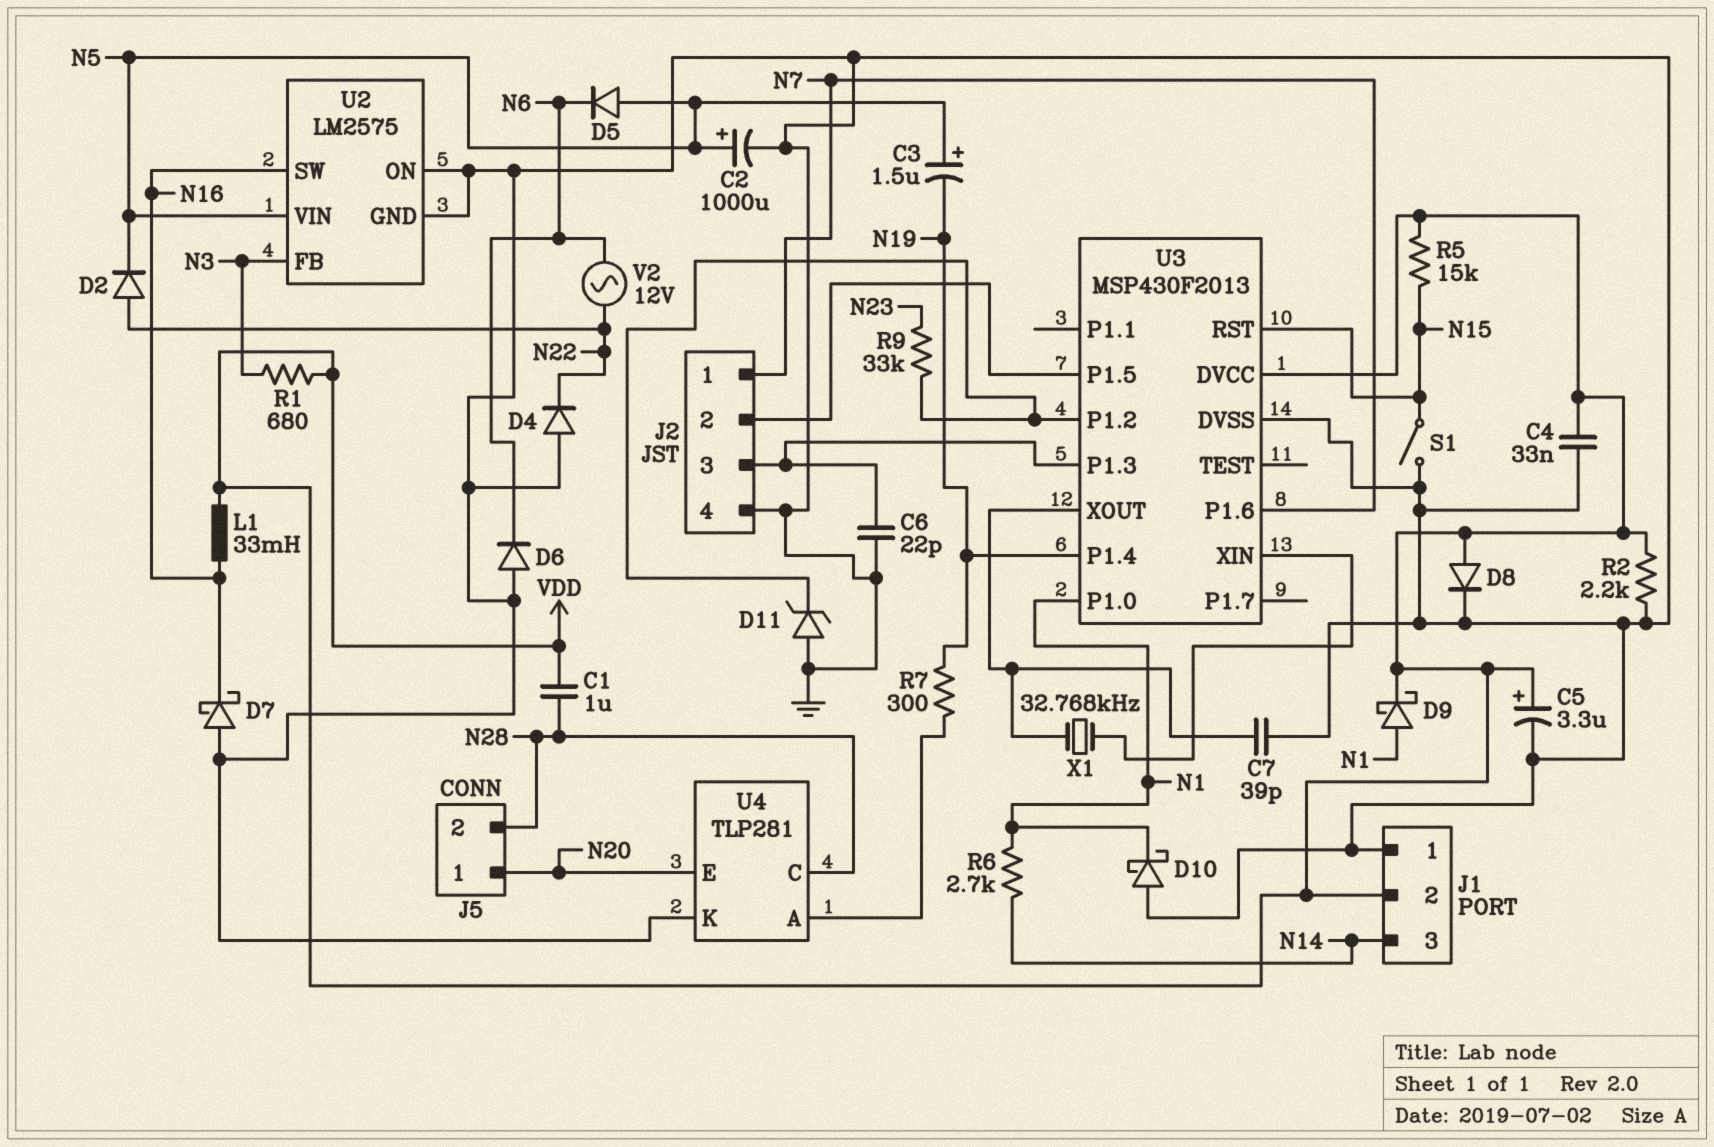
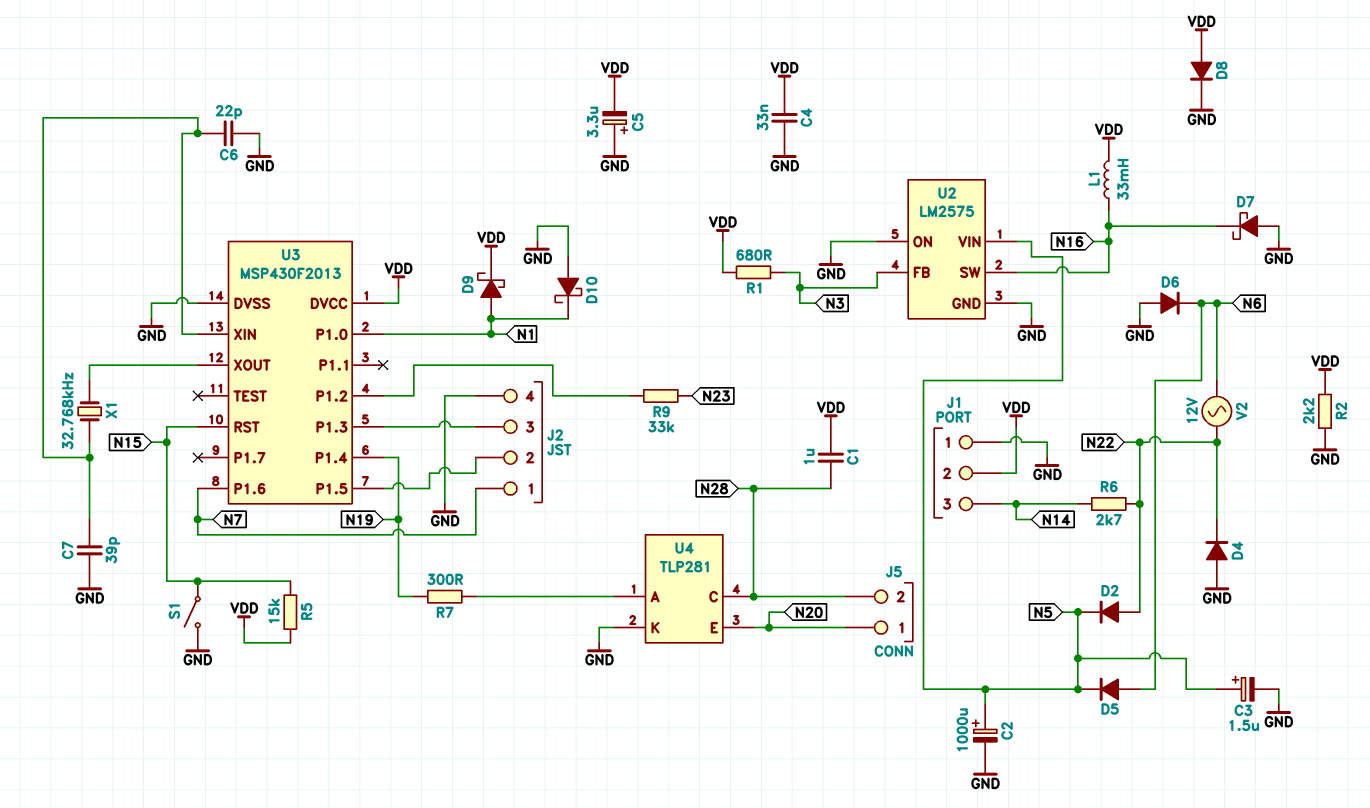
C3: 1.5uF (plus N5, minus N19) -> 1.5uF (plus N5, minus GND)
C5: 3.3uF (plus VDD, minus GND) -> 3.3uF (plus GND, minus VDD)
C6: 22pF (GND, J2/3) -> 22pF (GND, U3/XIN)
C7: 39pF (GND, U3/XOUT) -> 39pF (GND, U3/XIN)
D5: diode (A N5, K N6) -> diode (A N6, K N5)
D11: zener (A GND, K U3/P1.2) -> none
R6: 2.7k (N1, N14) -> 2.7k (N14, N22)

